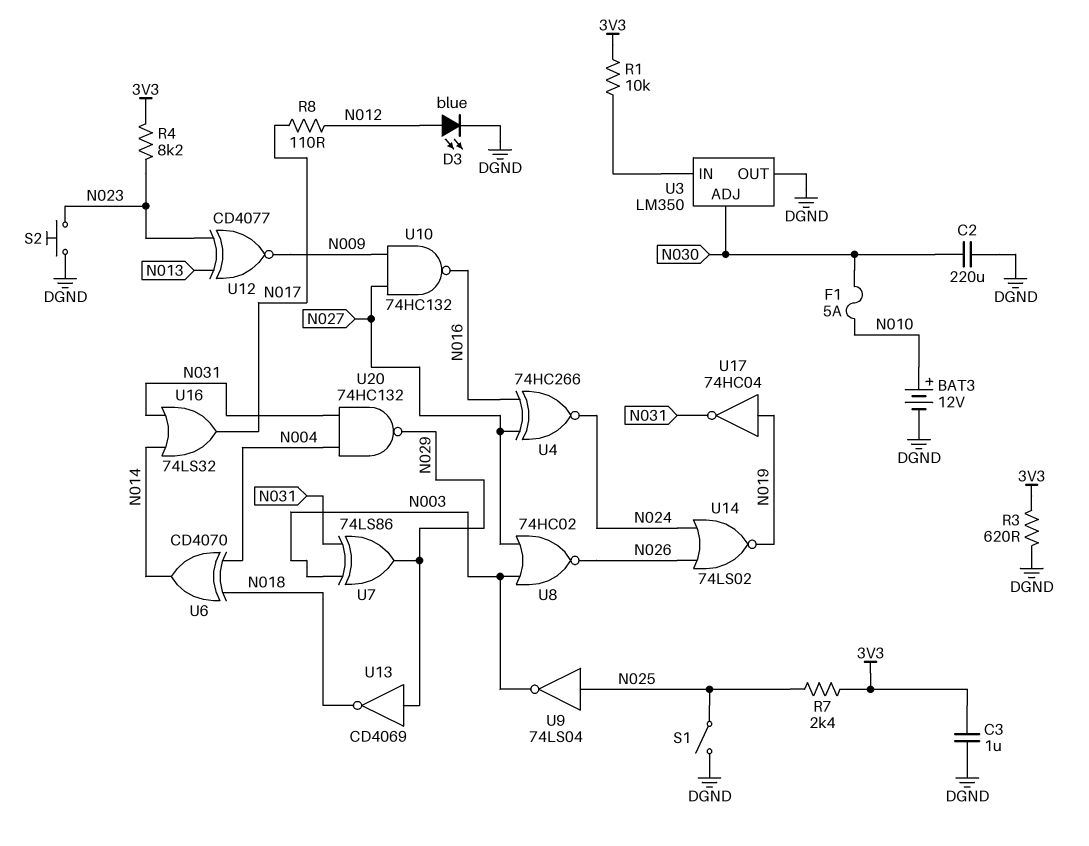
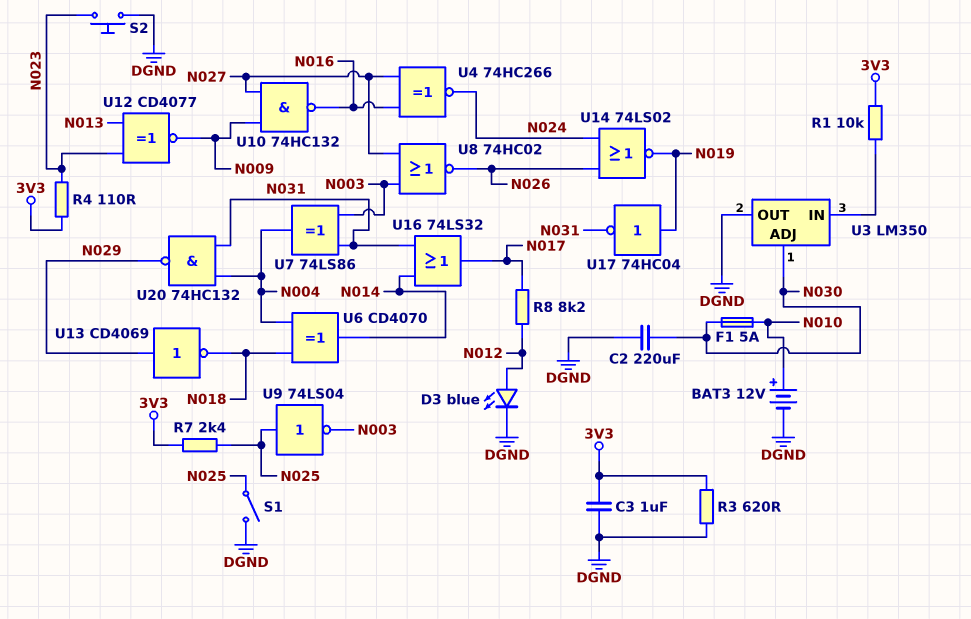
R4: 8.2k (3V3, N023) -> 110 (3V3, N023)
R8: 110 (N012, N017) -> 8.2k (N012, N017)
U7: XOR 74LS86 (in N003, in N031, out N029) -> XOR 74LS86 (in N003, in N031, out N004)

